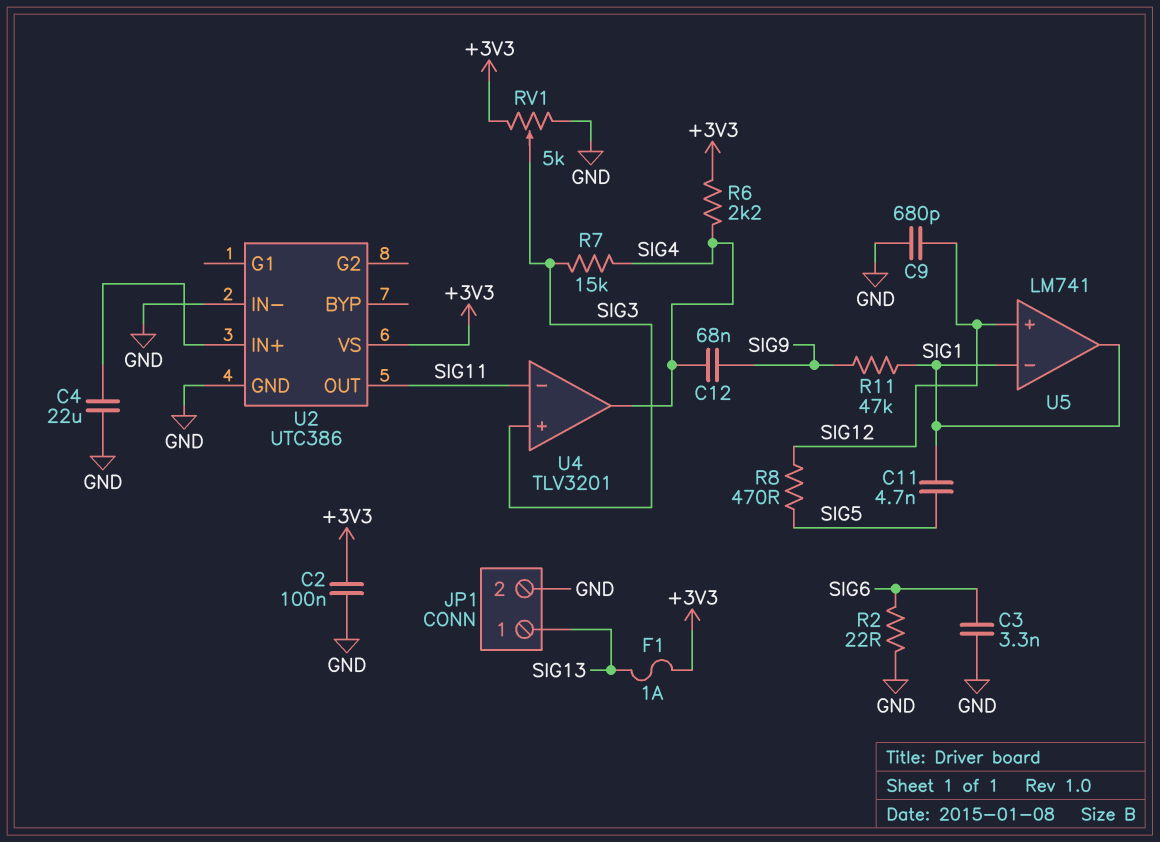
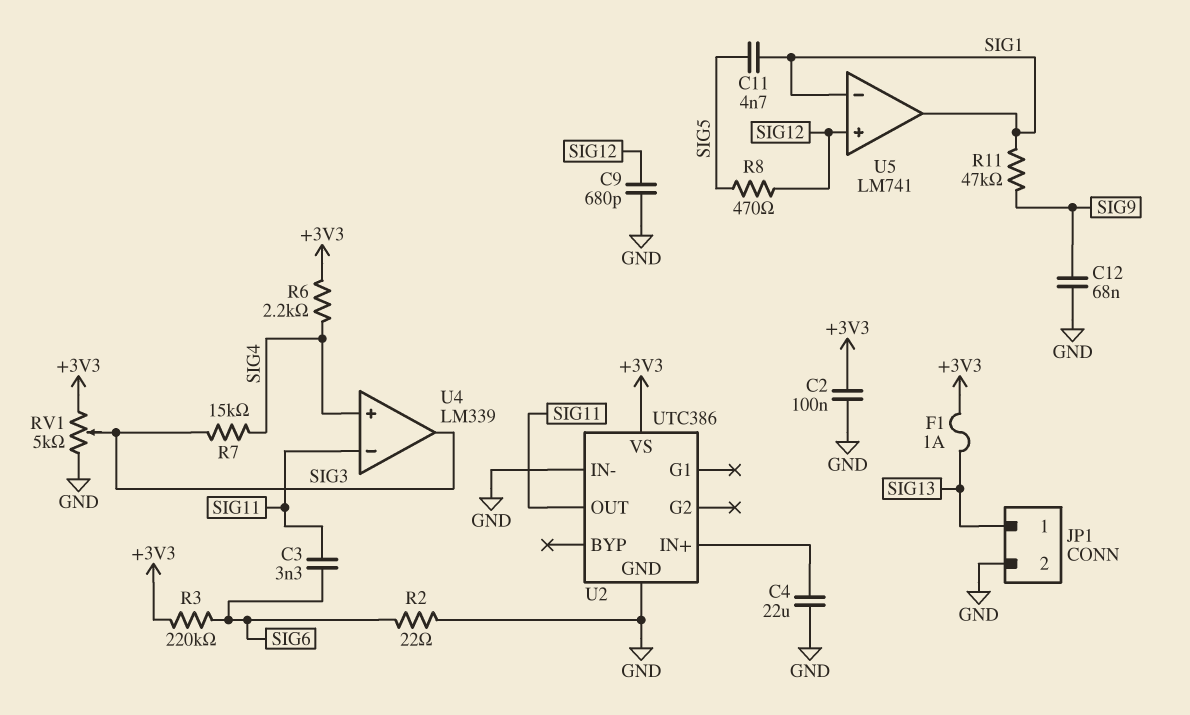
C3: 3.3nF (GND, SIG6) -> 3.3nF (SIG6, SIG11)
C12: 68nF (SIG4, SIG9) -> 68nF (GND, SIG9)
R3: none -> 220k (+3V3, SIG6)
U4: TLV3201 -> LM339
U4 pin in+: SIG3 -> SIG4
U4 pin out: SIG4 -> SIG3

